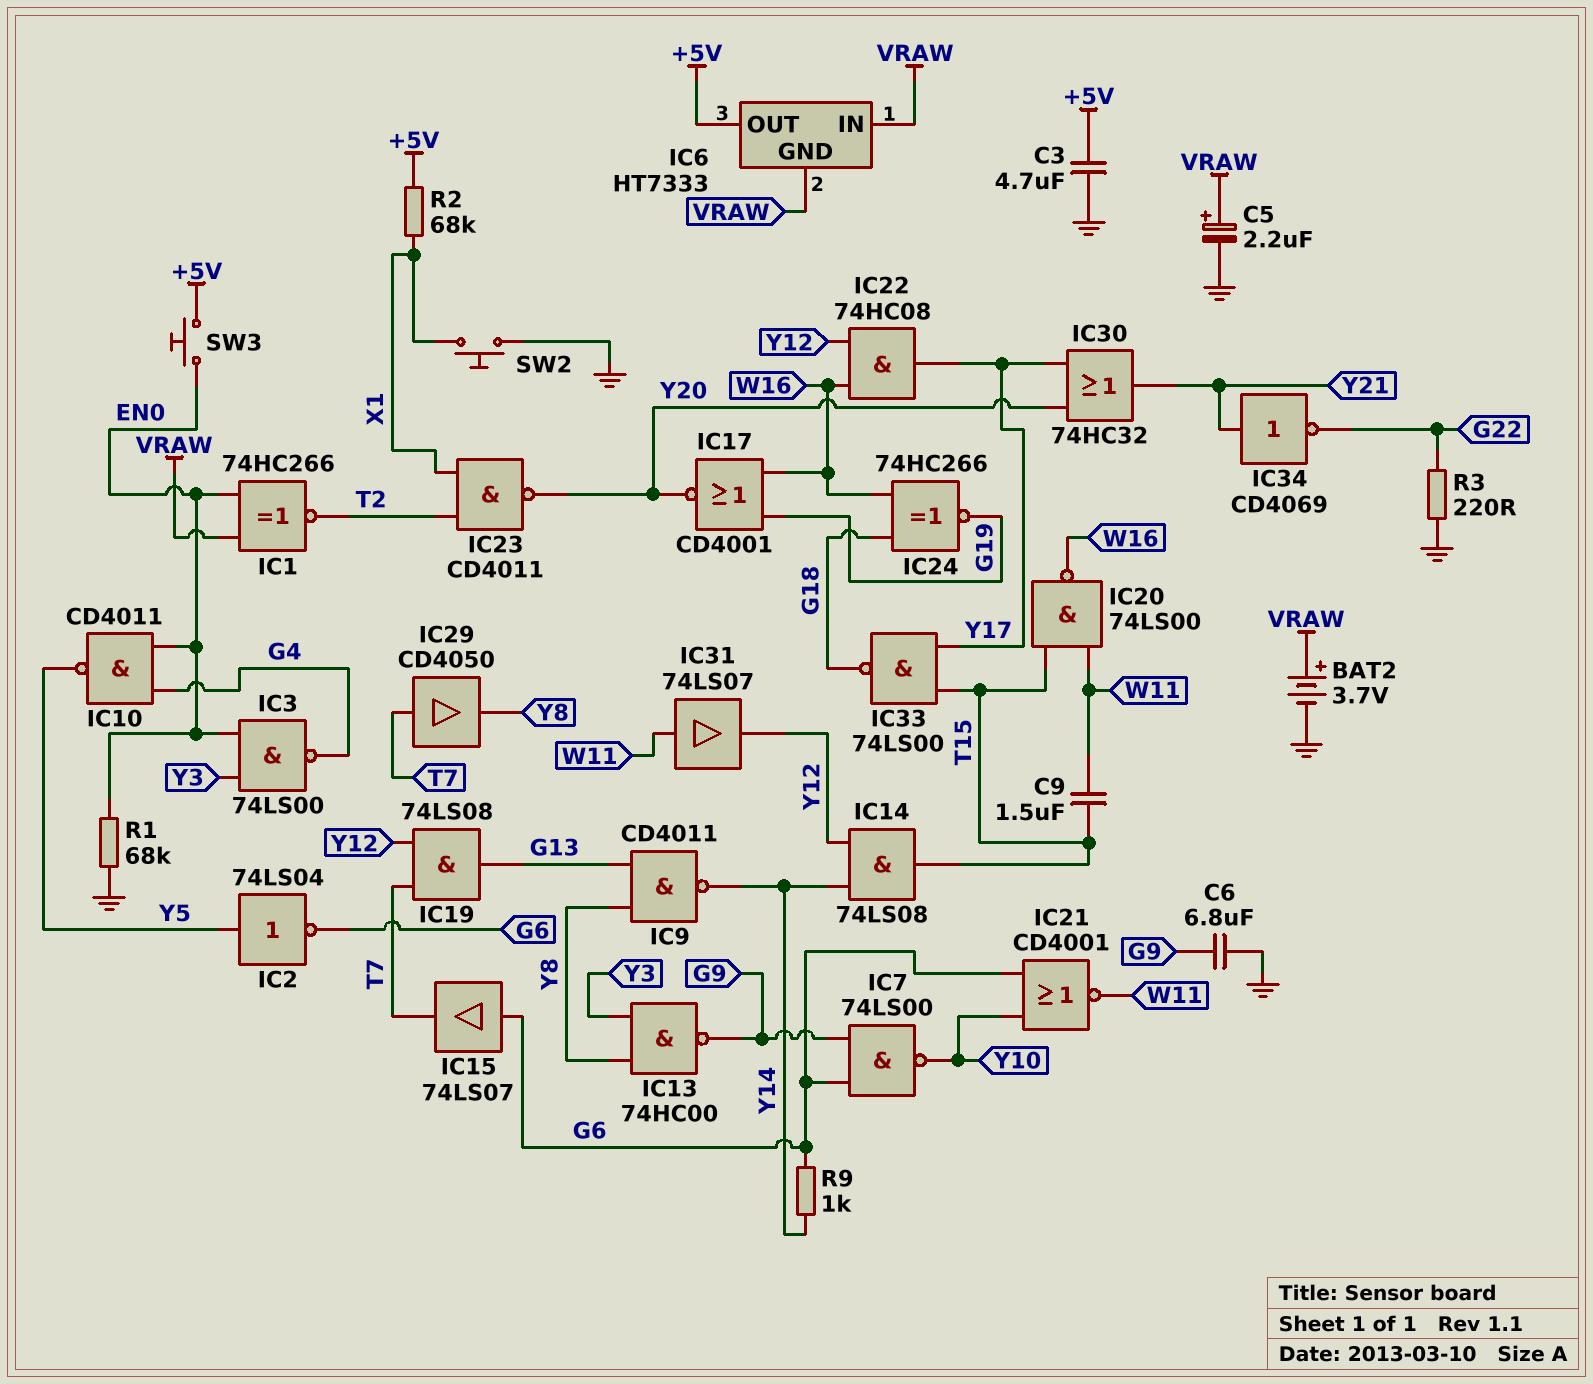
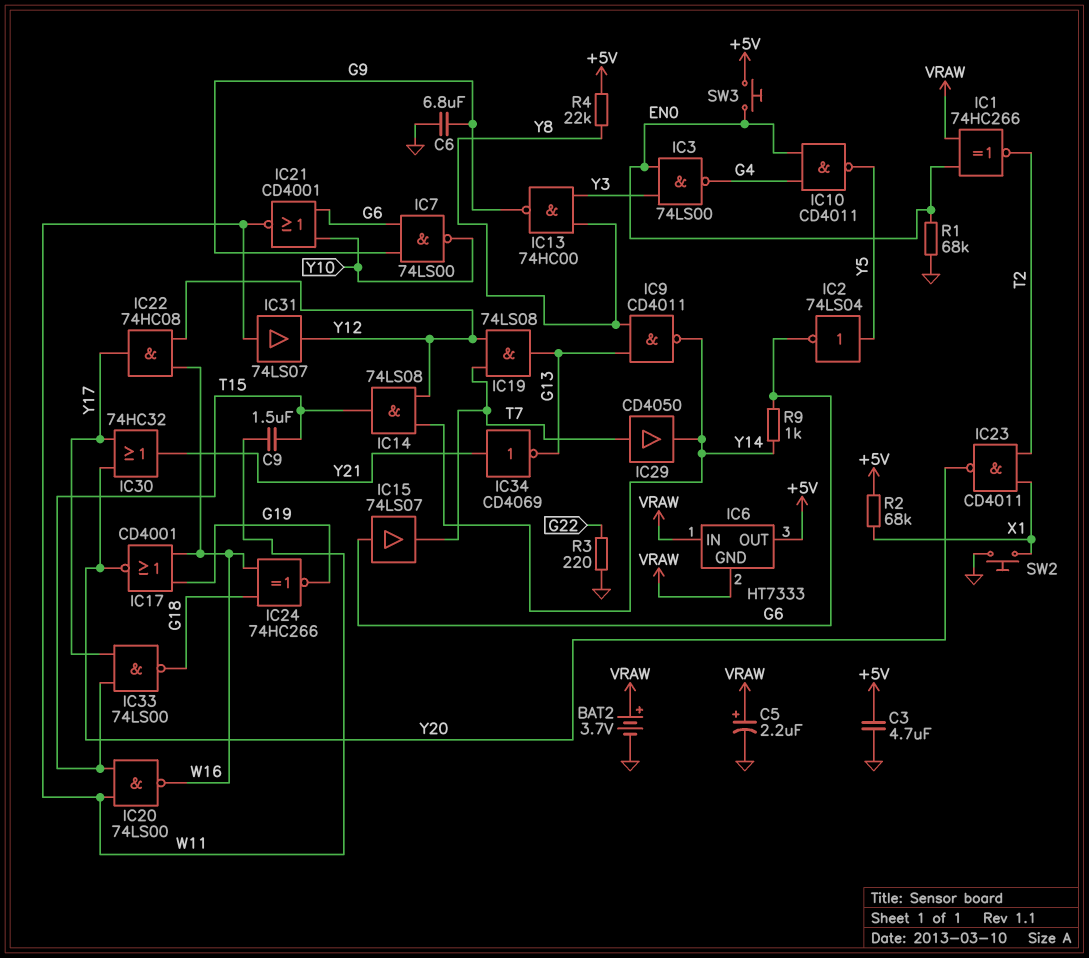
IC29: buffer CD4050 (in T7, out Y8) -> buffer CD4050 (in T7, out Y14)
IC34: NOT CD4069 (in Y21, out G22) -> NOT CD4069 (in Y21, out G13)
R4: none -> 22k (+5V, Y8)

